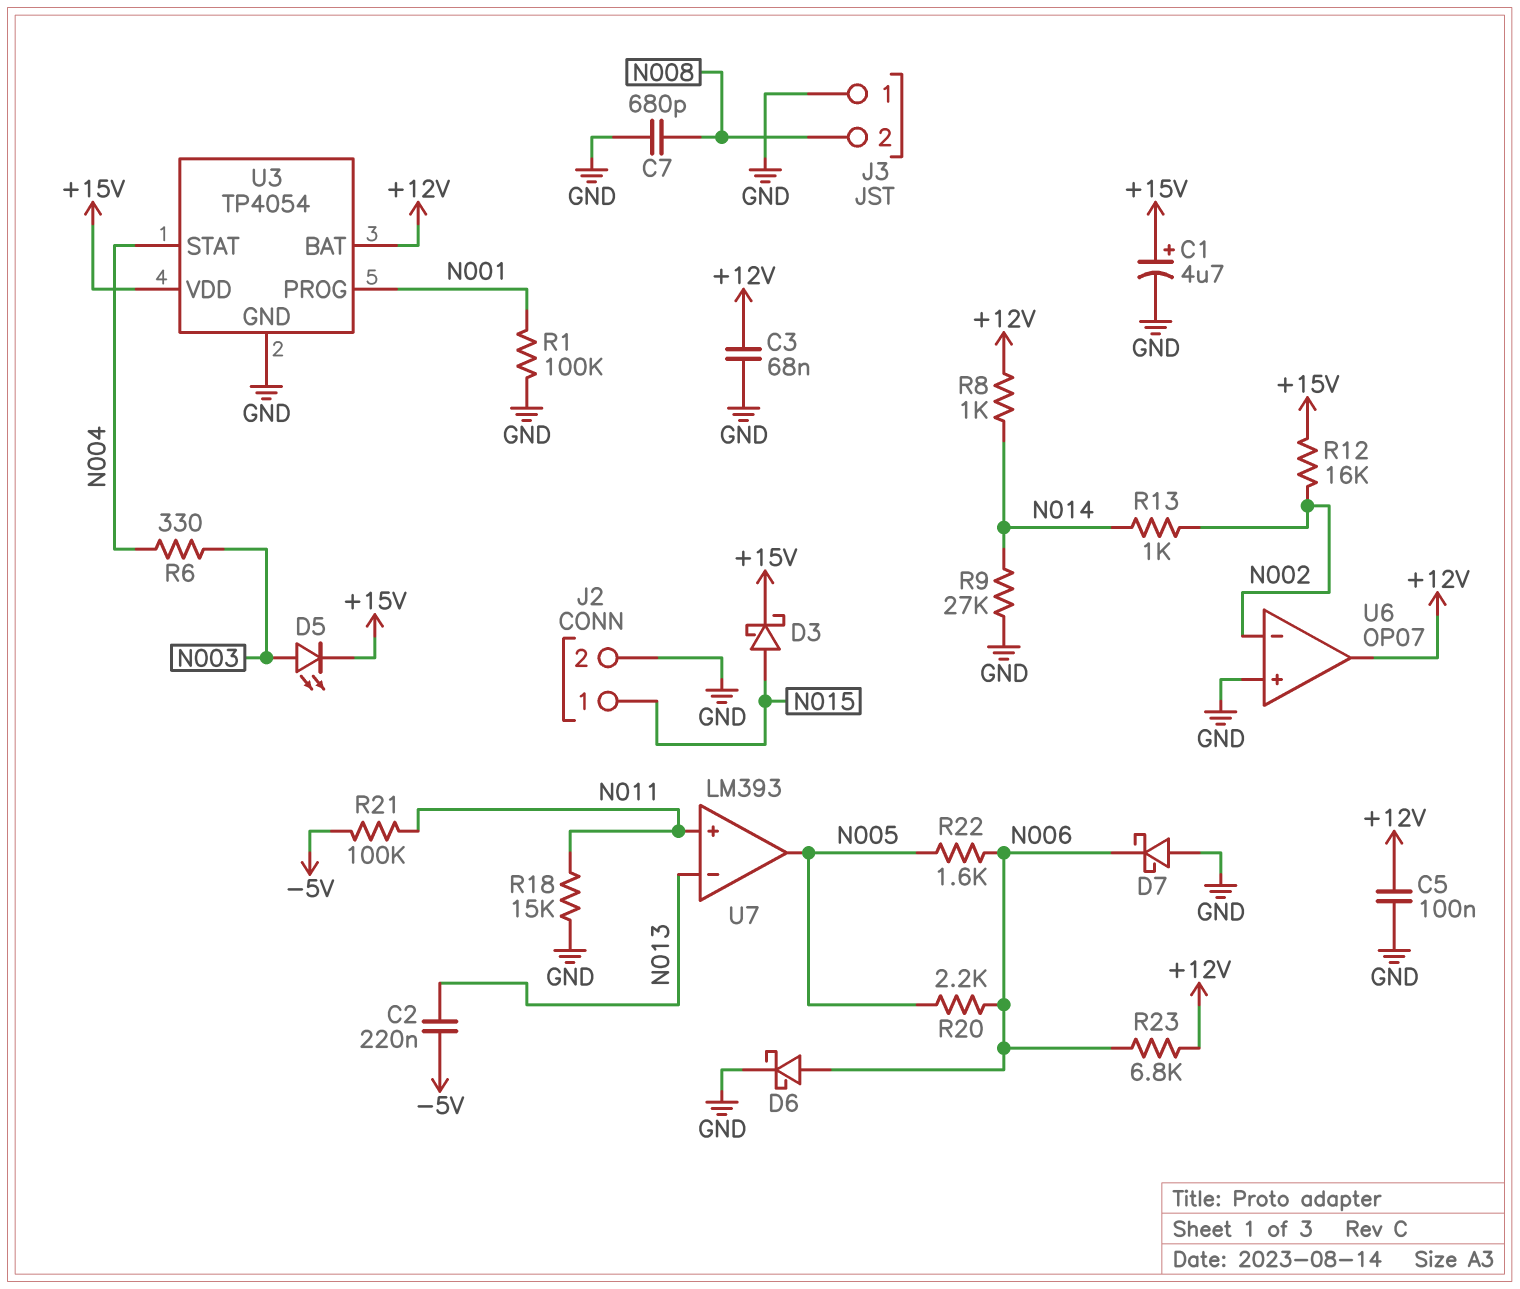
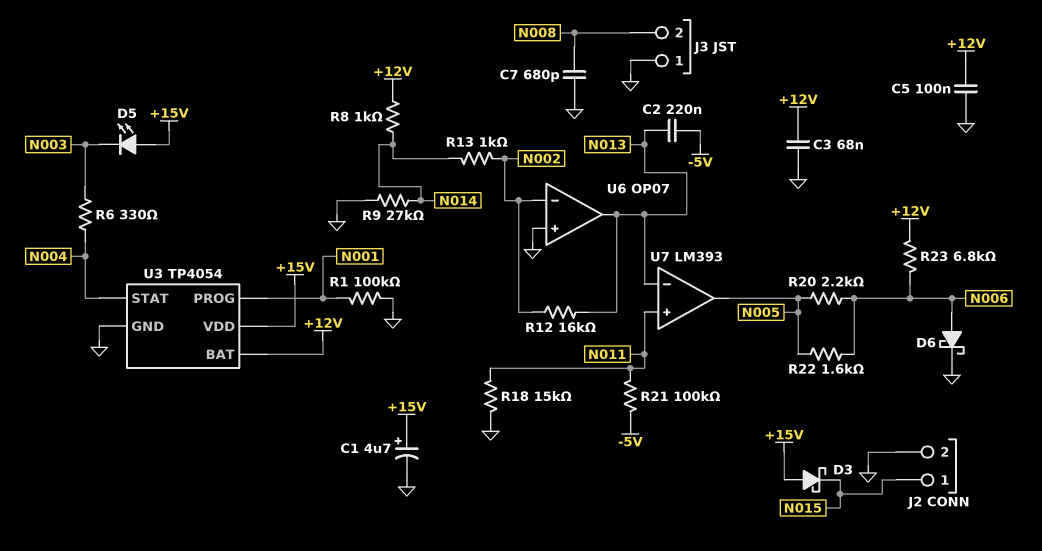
D3: schottky (A N015, K +15V) -> schottky (A +15V, K N015)
D5: LED (A N003, K +15V) -> LED (A +15V, K N003)
D7: schottky (A GND, K N006) -> none
R12: 16k (+15V, N002) -> 16k (N002, N013)
U6 pin out: +12V -> N013

